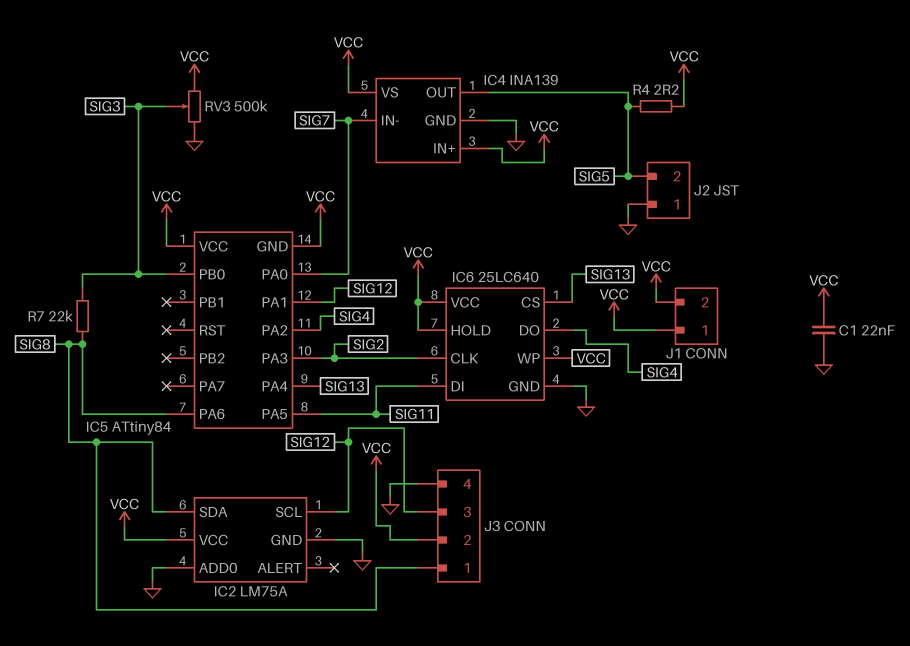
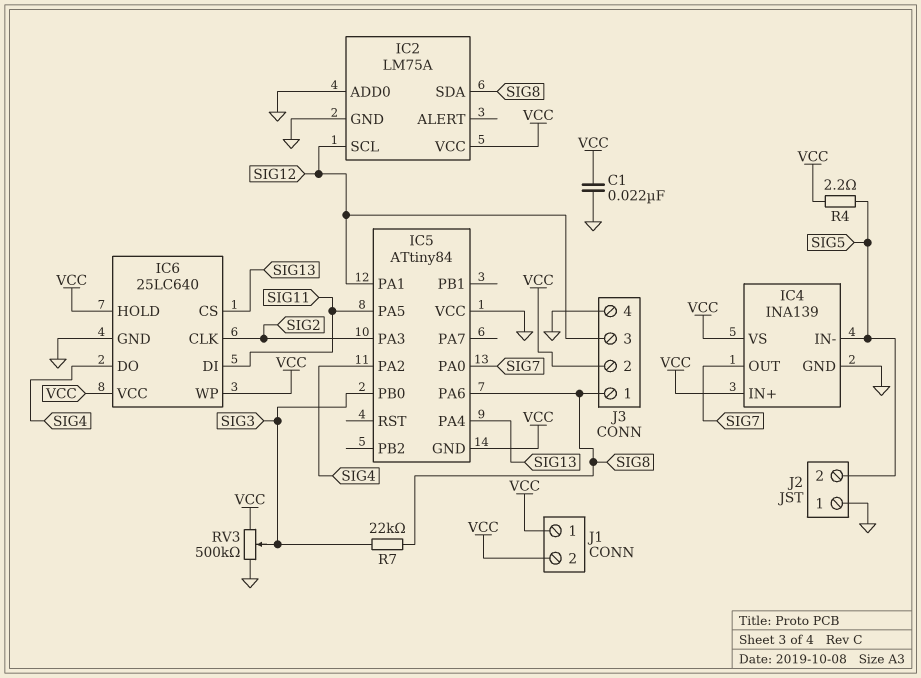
IC4 pin IN-: SIG7 -> SIG5
IC4 pin OUT: SIG5 -> SIG7
IC5 pin VCC: VCC -> GND

